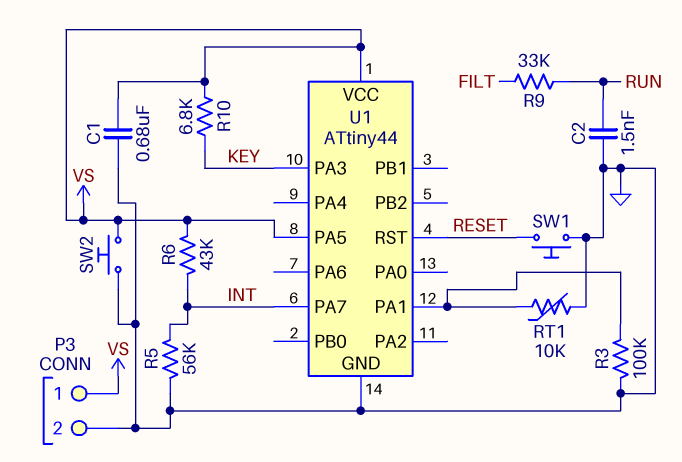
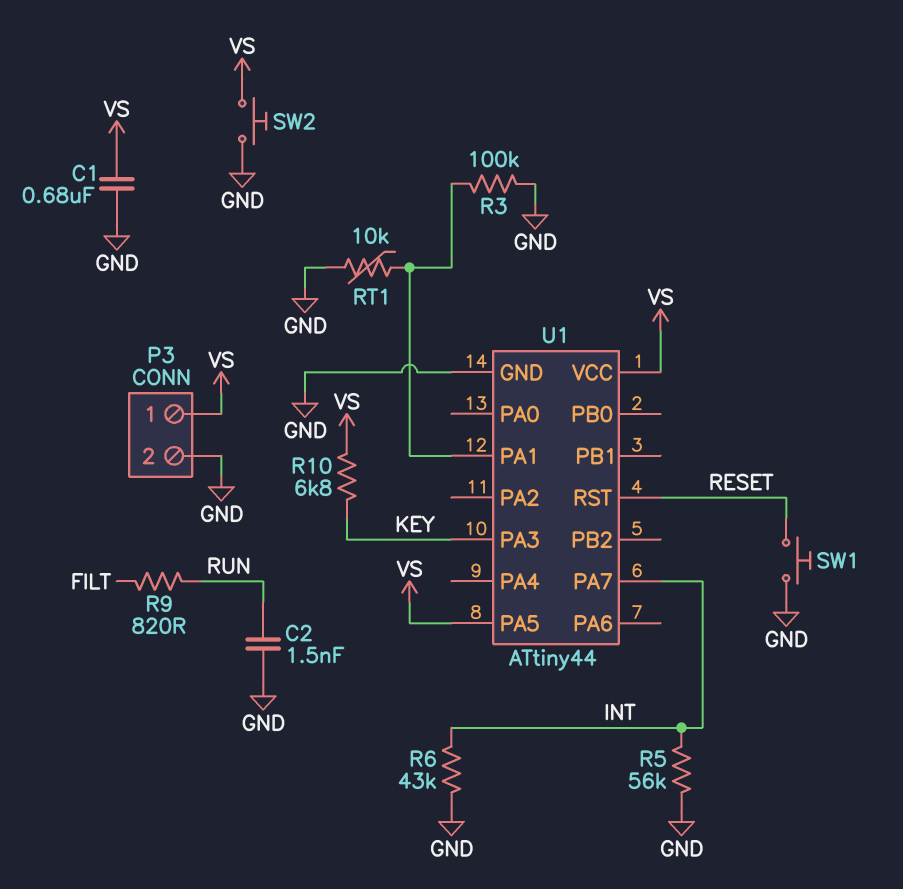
R6: 43k (INT, VS) -> 43k (GND, INT)
R9: 33k (FILT, RUN) -> 820 (FILT, RUN)

